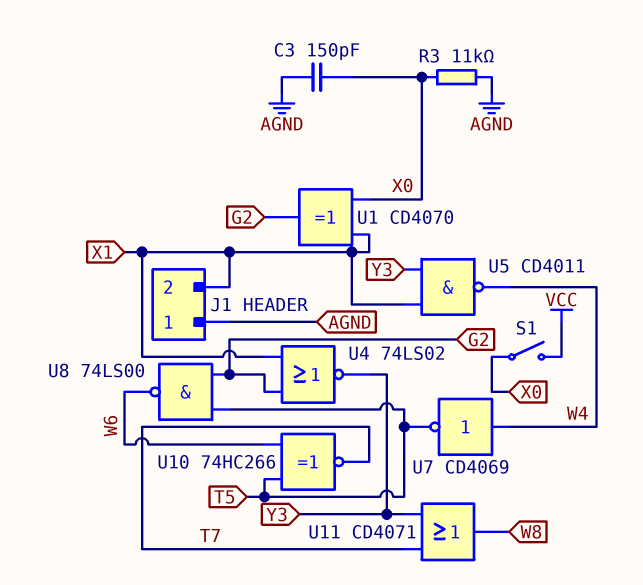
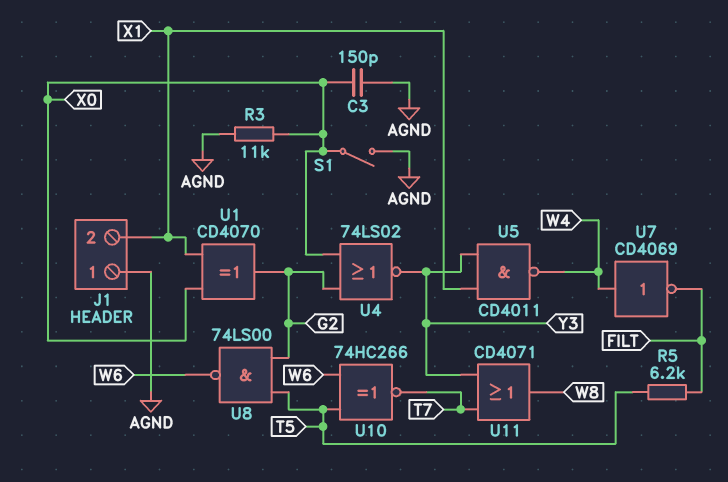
R5: none -> 6.2k (FILT, T5)
S1: switch (VCC, X0) -> switch (AGND, X0)
U4: NOR 74LS02 (in G2, in X1, out Y3) -> NOR 74LS02 (in G2, in X0, out Y3)
U7: NOT CD4069 (in W4, out T5) -> NOT CD4069 (in W4, out FILT)

